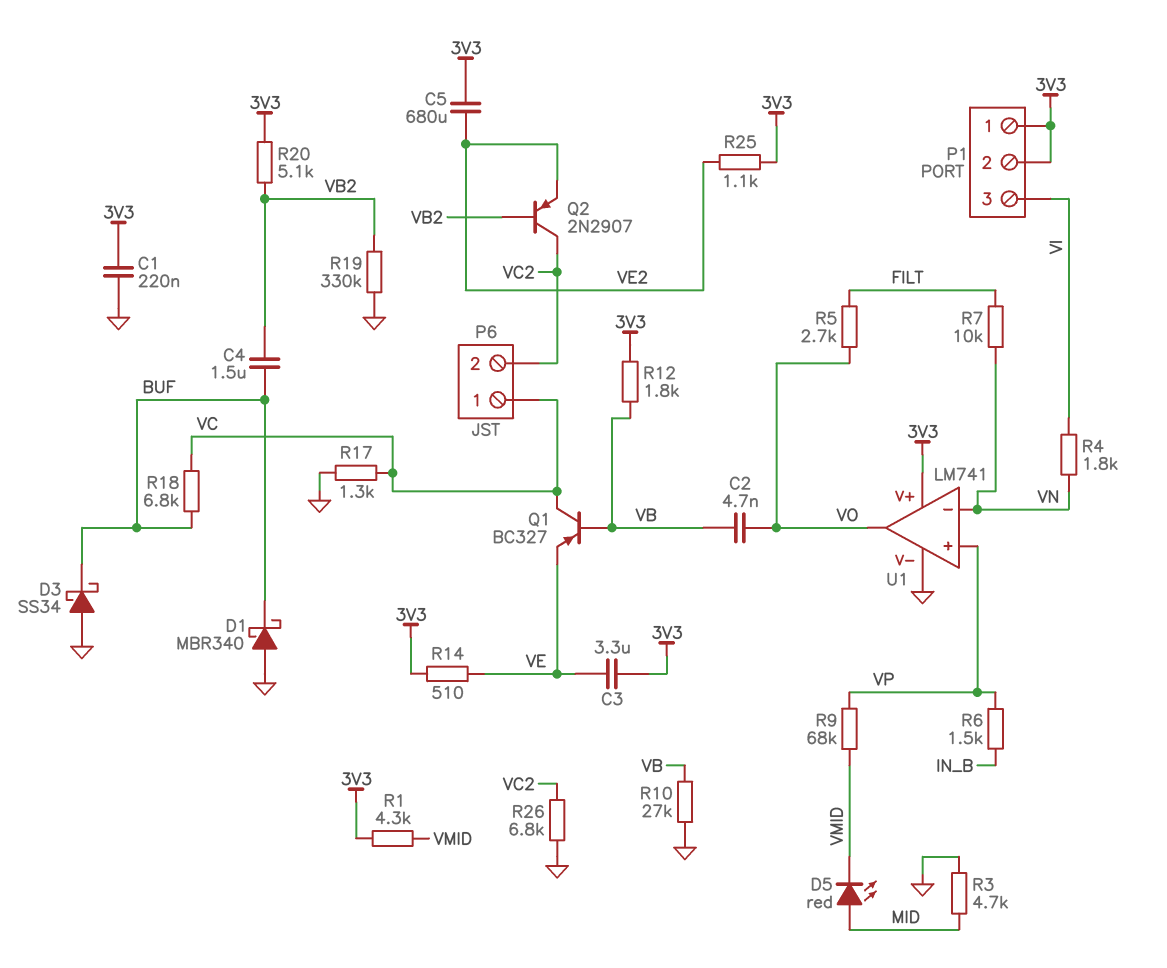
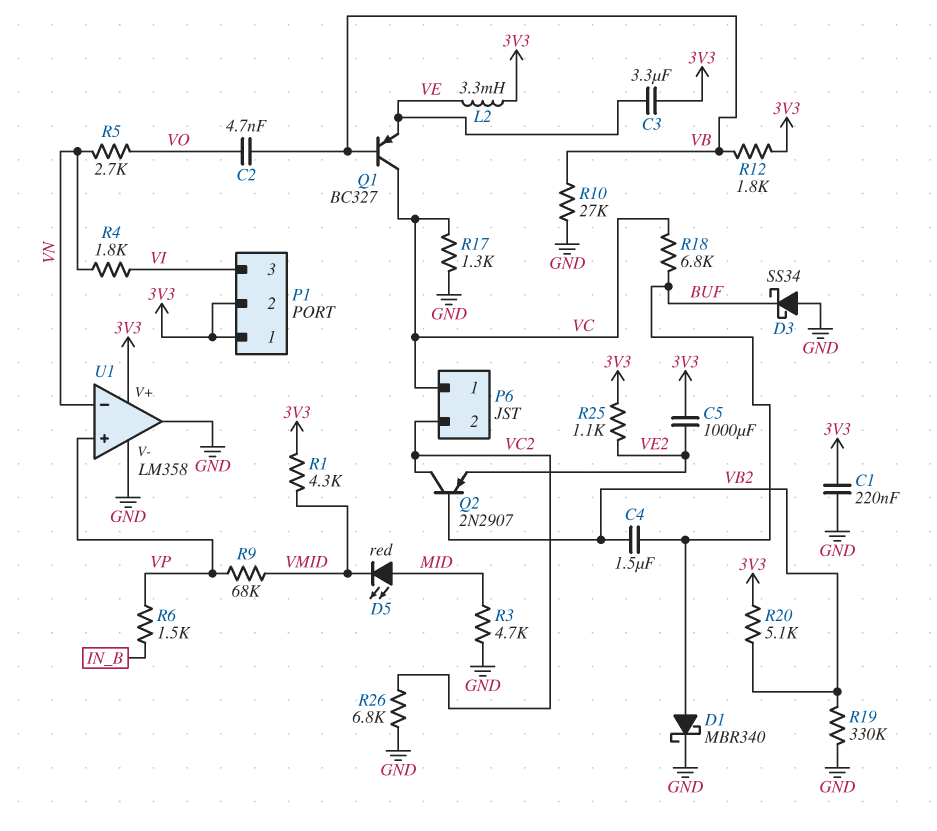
C5: 680uF (3V3, VE2) -> 1000uF (3V3, VE2)
D1: schottky MBR340 (A GND, K BUF) -> schottky MBR340 (A BUF, K GND)
L2: none -> 3.3mH (3V3, VE)
R5: 2.7k (FILT, VO) -> 2.7k (VN, VO)
R7: 10k (FILT, VN) -> none
R14: 510 (3V3, VE) -> none
U1: LM741 -> LM358
U1 pin out: VO -> GND

